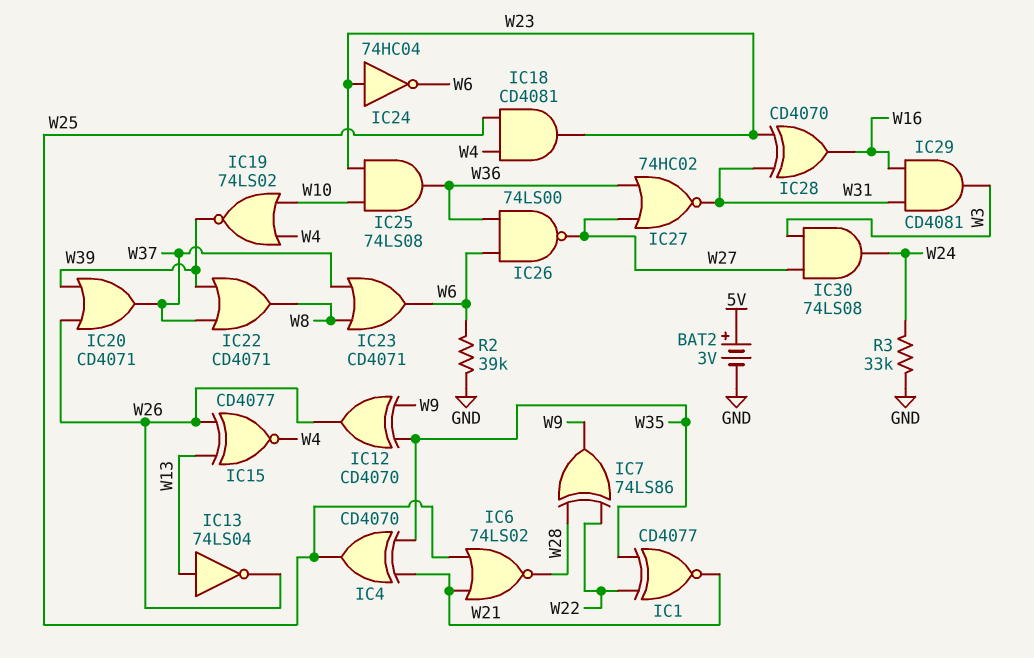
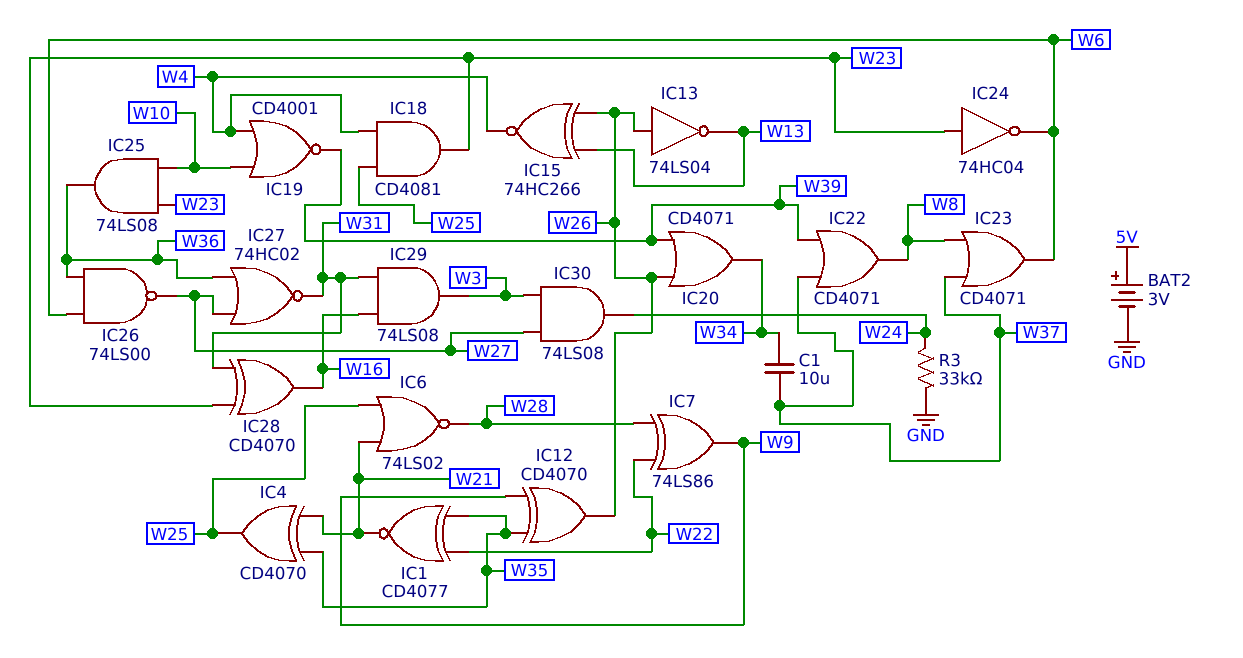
C1: none -> 10uF (W34, W37)
IC13: NOT 74LS04 (in W13, out W26) -> NOT 74LS04 (in W26, out W13)
IC15: XNOR CD4077 (in W13, in W26, out W4) -> XNOR 74HC266 (in W13, in W26, out W4)
IC19: NOR 74LS02 (in W4, in W10, out W39) -> NOR CD4001 (in W4, in W10, out W39)
IC20: OR CD4071 (in W26, in W39, out W37) -> OR CD4071 (in W26, in W39, out W34)
IC29: AND CD4081 (in W16, in W31, out W3) -> AND 74LS08 (in W16, in W31, out W3)
R2: 39k (GND, W6) -> none

